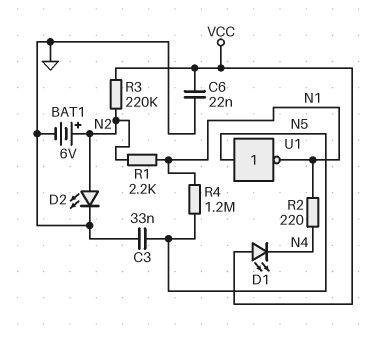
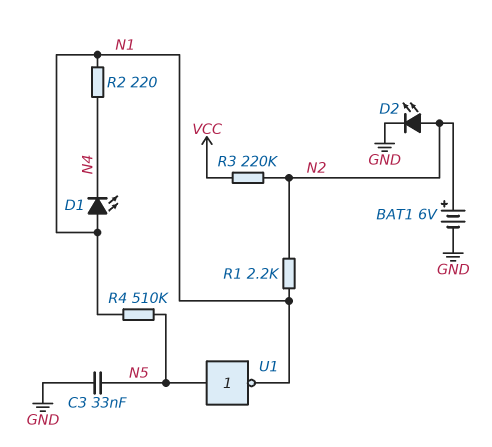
C6: 22nF (GND, VCC) -> none
D1: LED (A VCC, K N4) -> LED (A N1, K N4)
R4: 1.2M (N1, N5) -> 510k (N1, N5)

